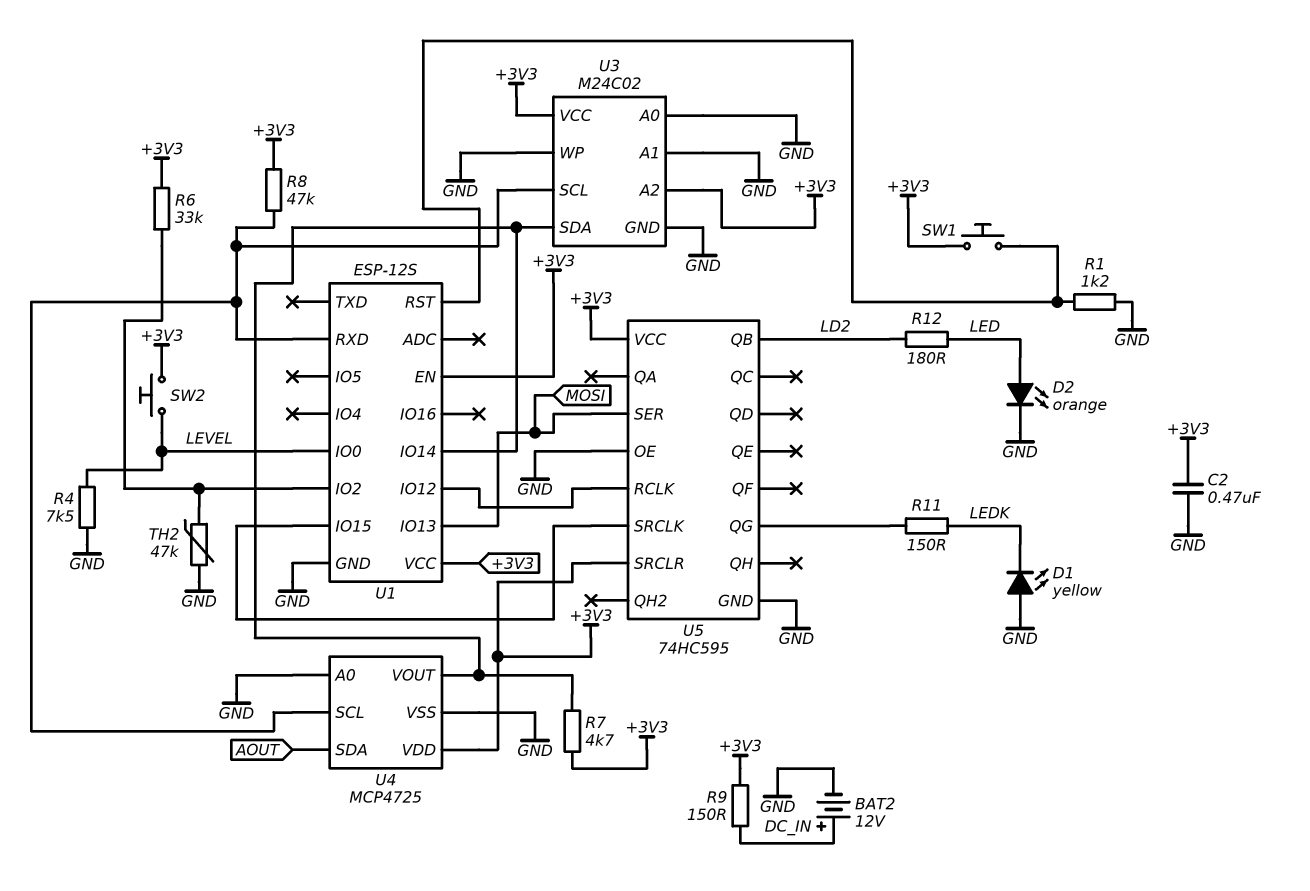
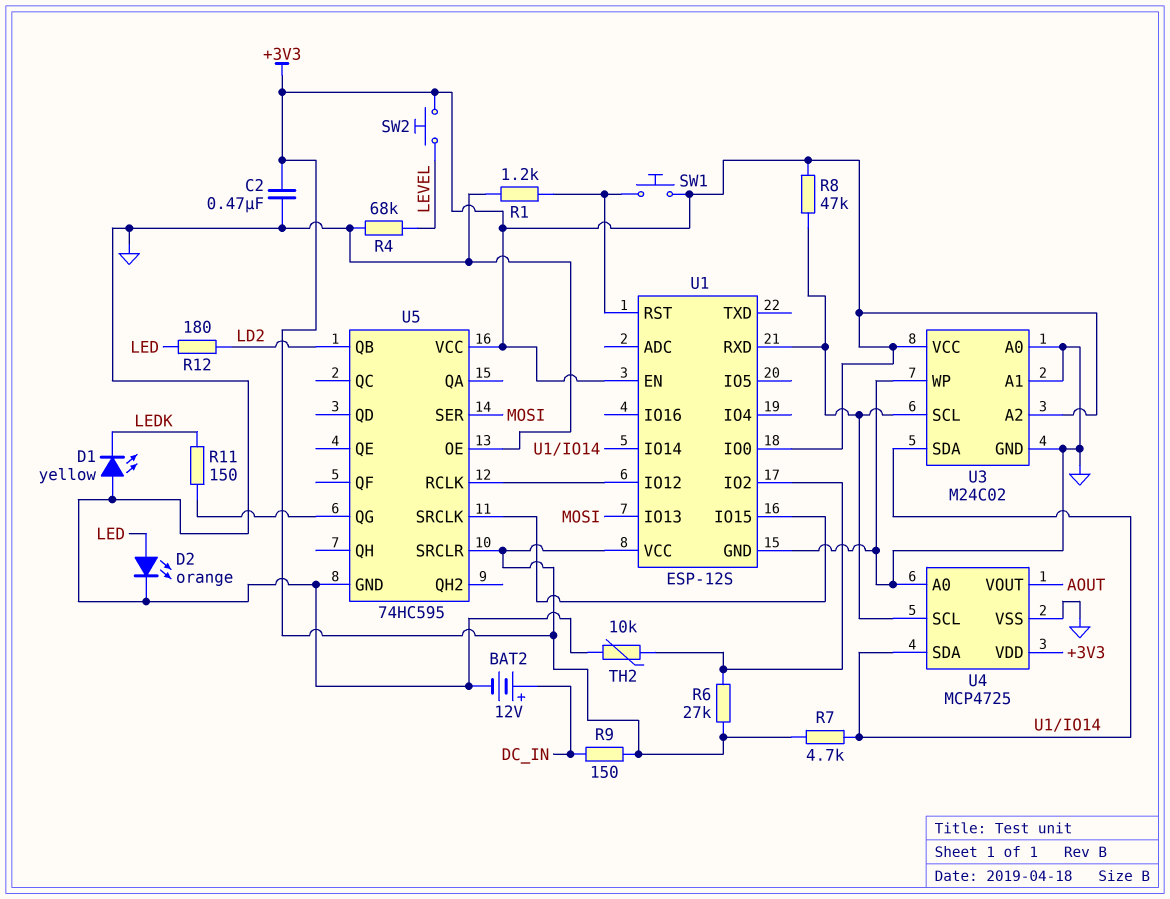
R4: 7.5k (GND, LEVEL) -> 68k (GND, LEVEL)
R6: 33k (+3V3, U1/IO2) -> 27k (+3V3, U1/IO2)
TH2: 47k (GND, U1/IO2) -> 10k (GND, U1/IO2)
U1 pin IO0: LEVEL -> +3V3
U4 pin SDA: AOUT -> U1/IO14
U4 pin VOUT: U1/IO14 -> AOUT

